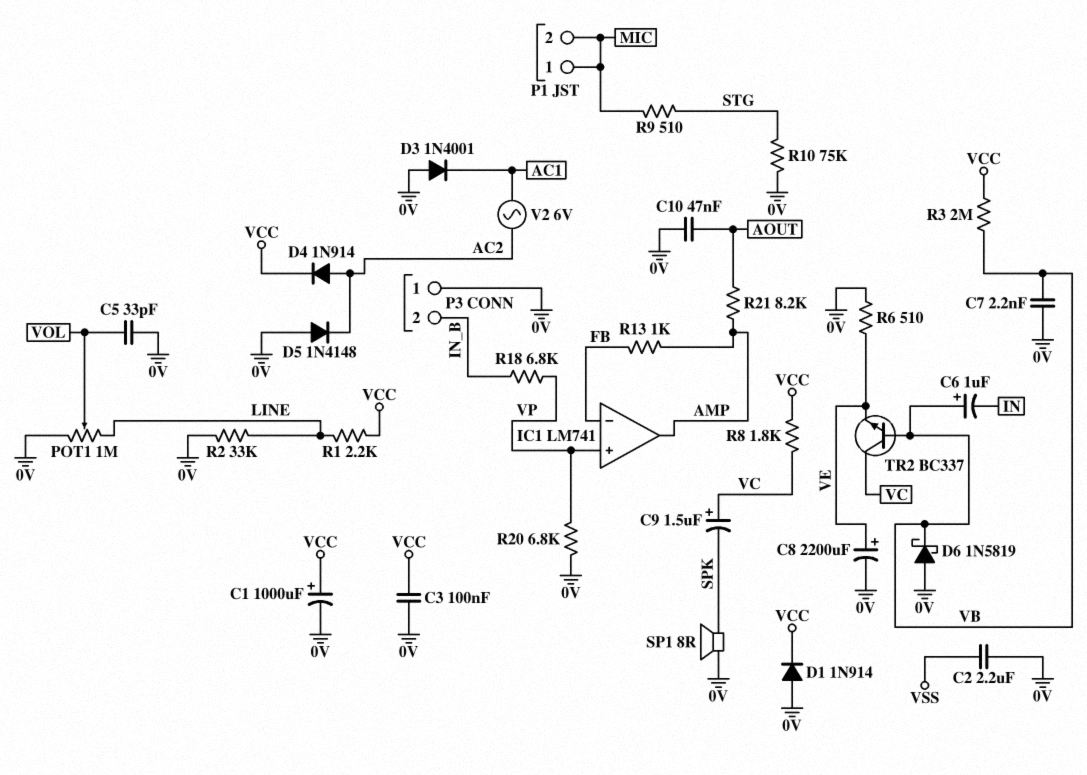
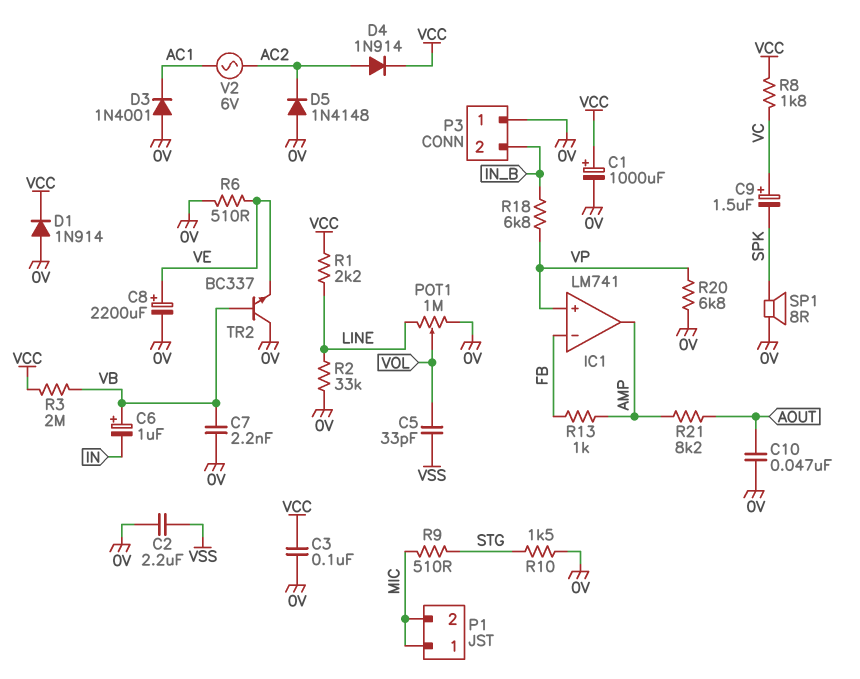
C5: 33pF (0V, VOL) -> 33pF (VOL, VSS)
D6: schottky 1N5819 (A 0V, K VB) -> none
R10: 75k (0V, STG) -> 1.5k (0V, STG)
TR2: NPN BC337 (B VB, C VC, E VE) -> NPN BC337 (B VB, C 0V, E VE)

